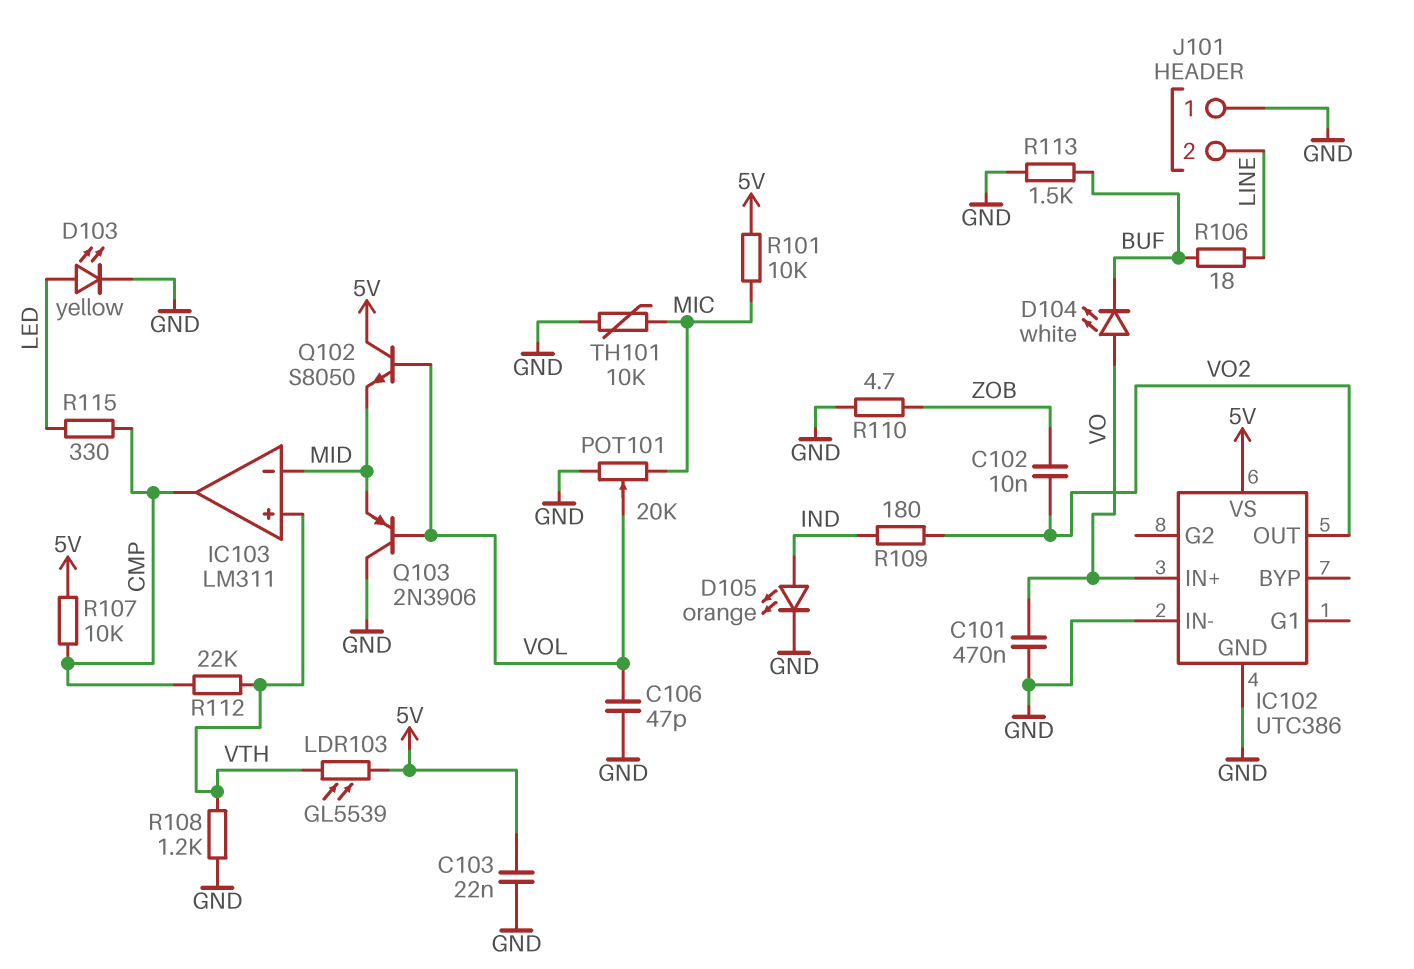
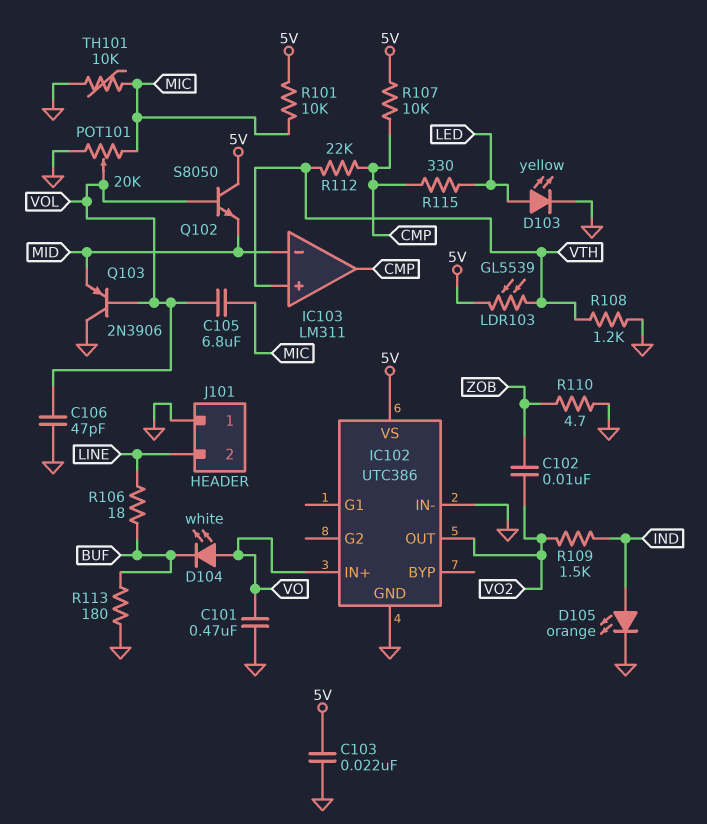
C105: none -> 6.8uF (MIC, VOL)
R109: 180 (IND, VO2) -> 1.5k (IND, VO2)
R113: 1.5k (BUF, GND) -> 180 (BUF, GND)

